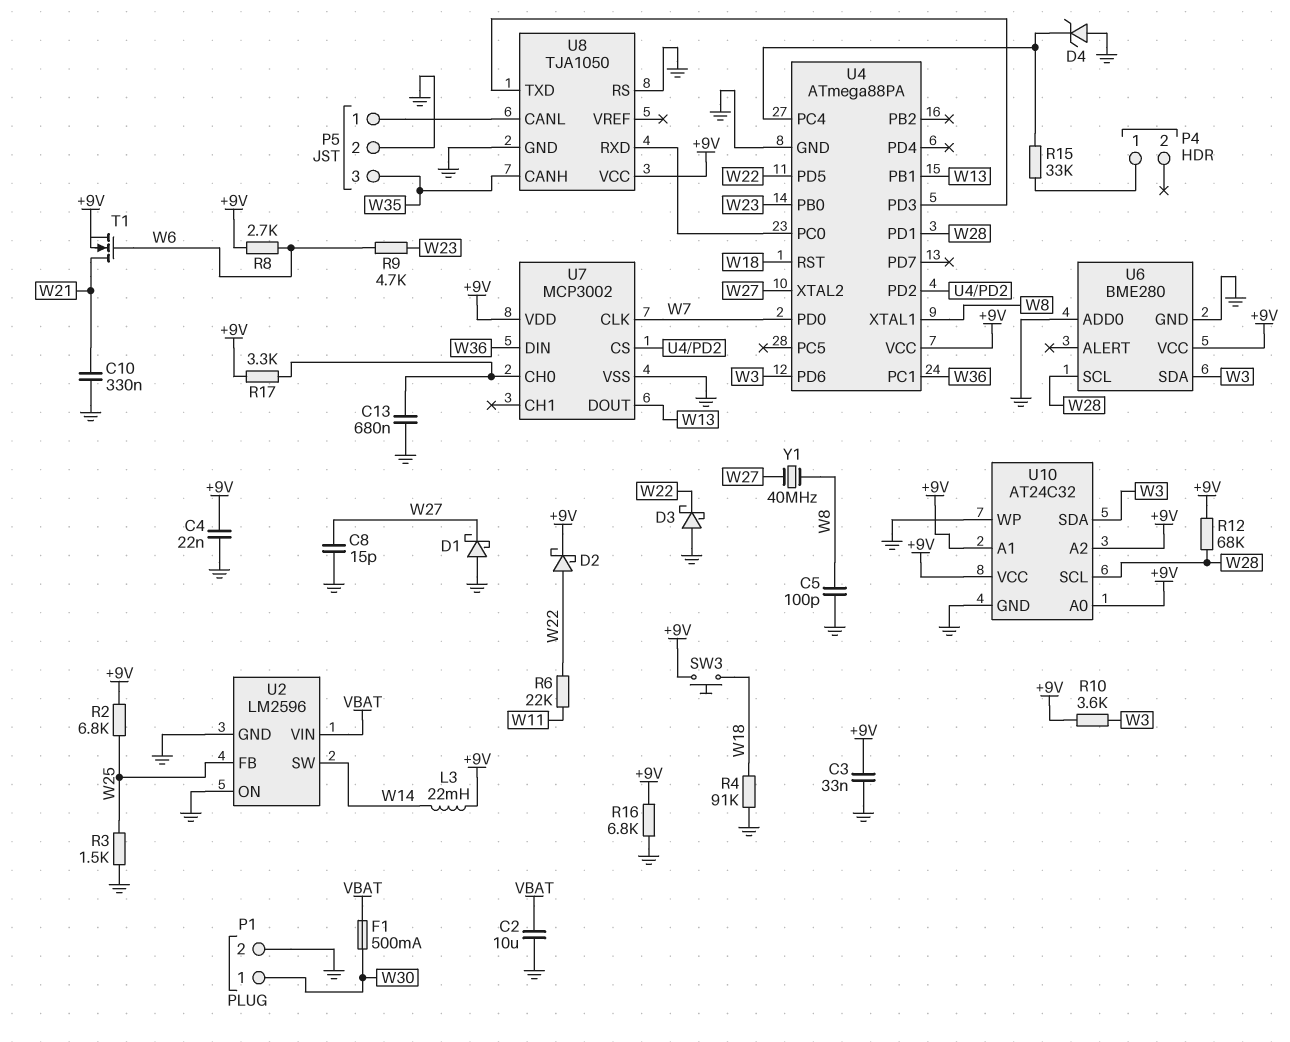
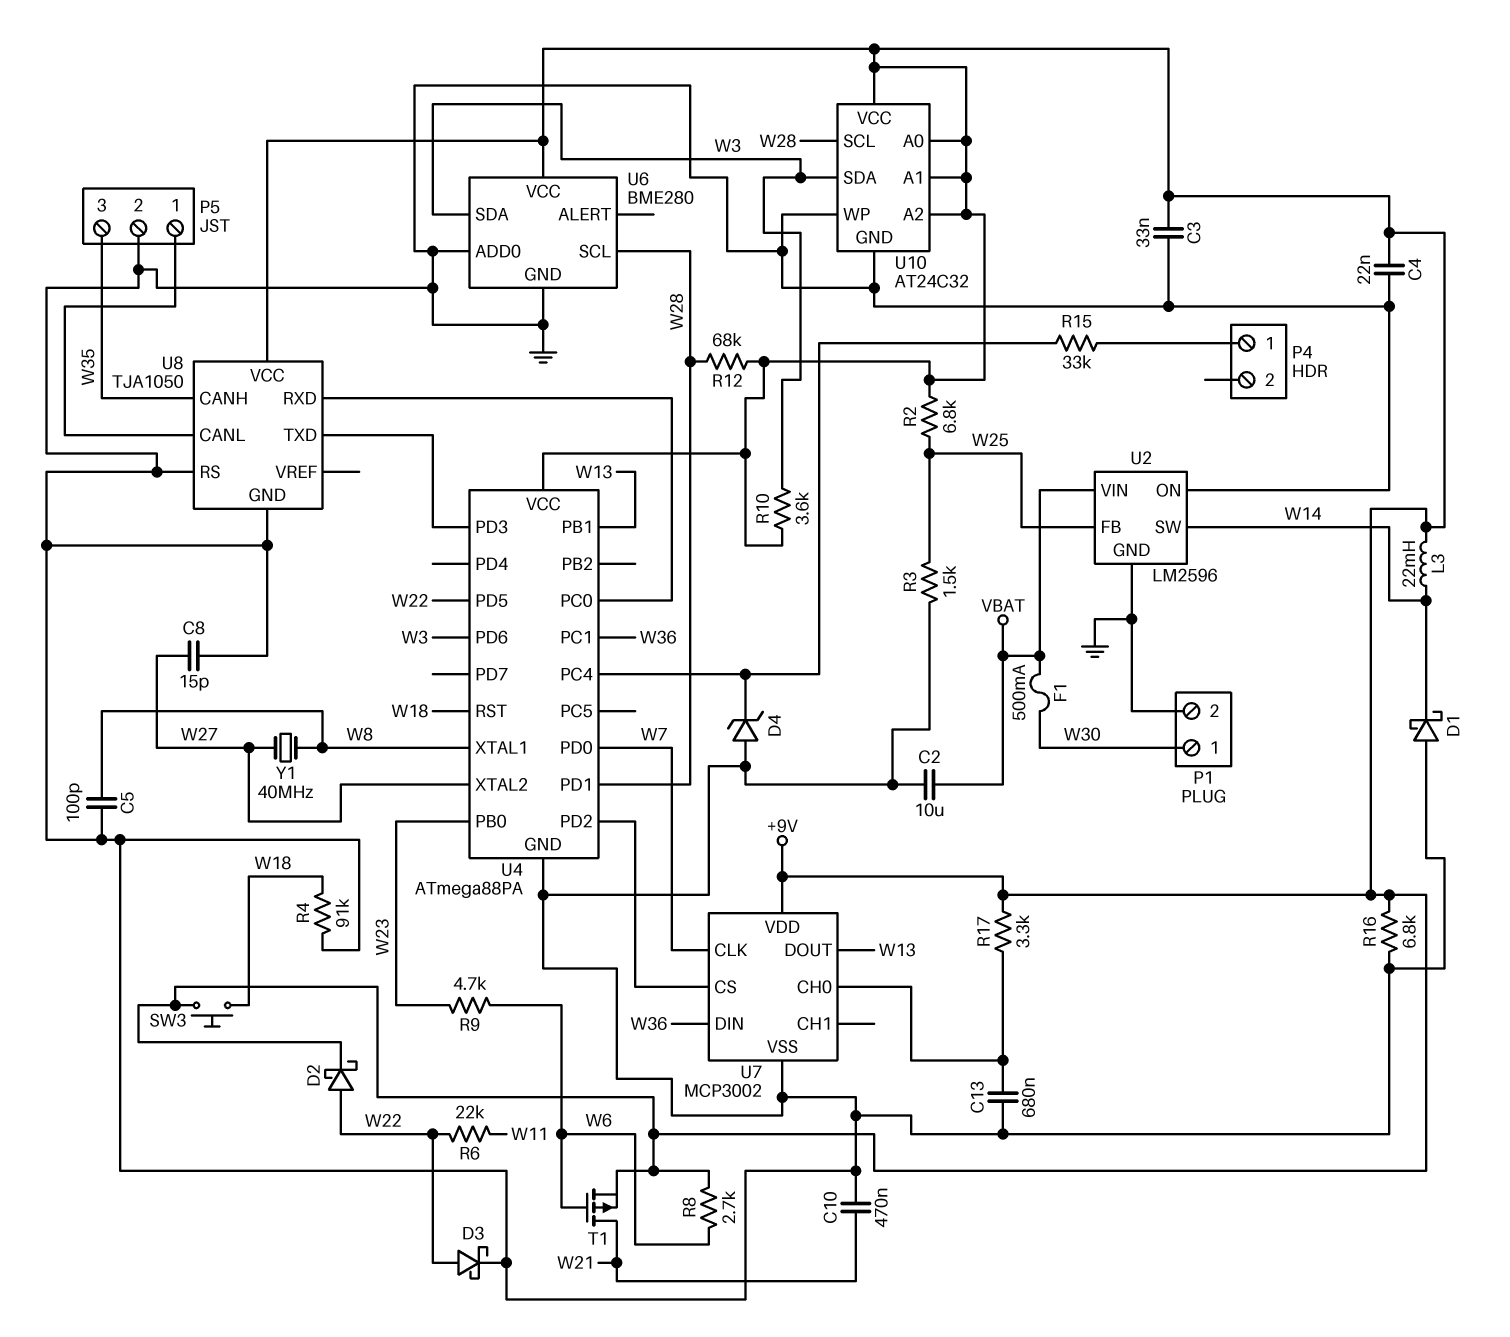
C10: 330nF (GND, W21) -> 470nF (GND, W21)
D1: schottky (A GND, K W27) -> schottky (A GND, K W14)
D3: schottky (A GND, K W22) -> schottky (A W22, K GND)
T1: NMOS (G W6, D W21, S +9V) -> PMOS (G W6, D W21, S +9V)

